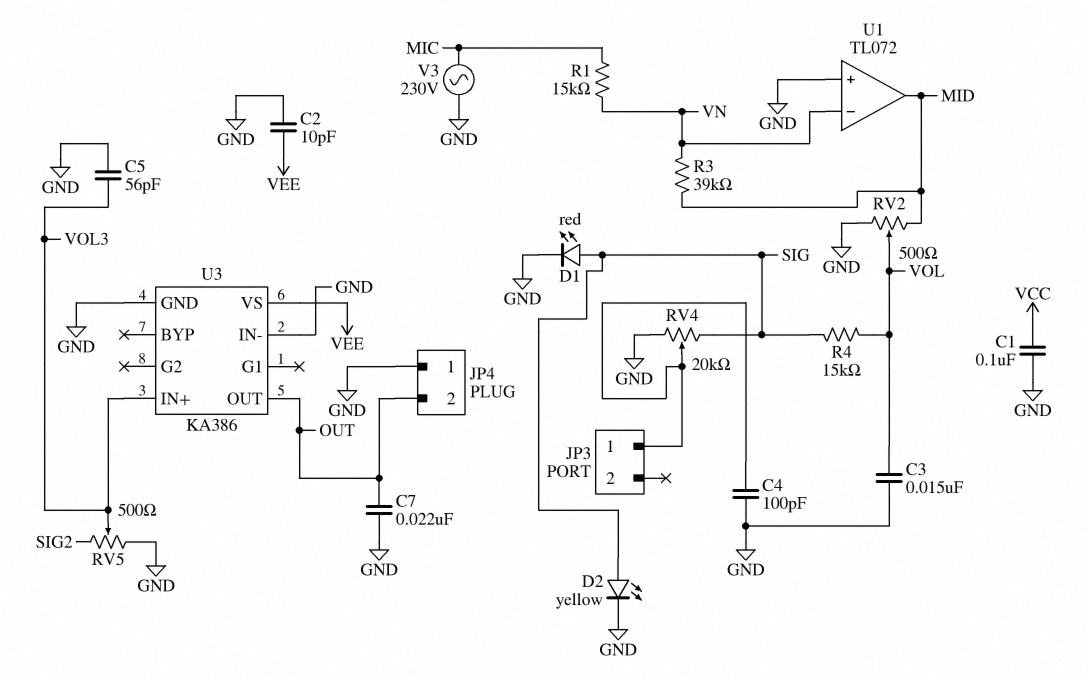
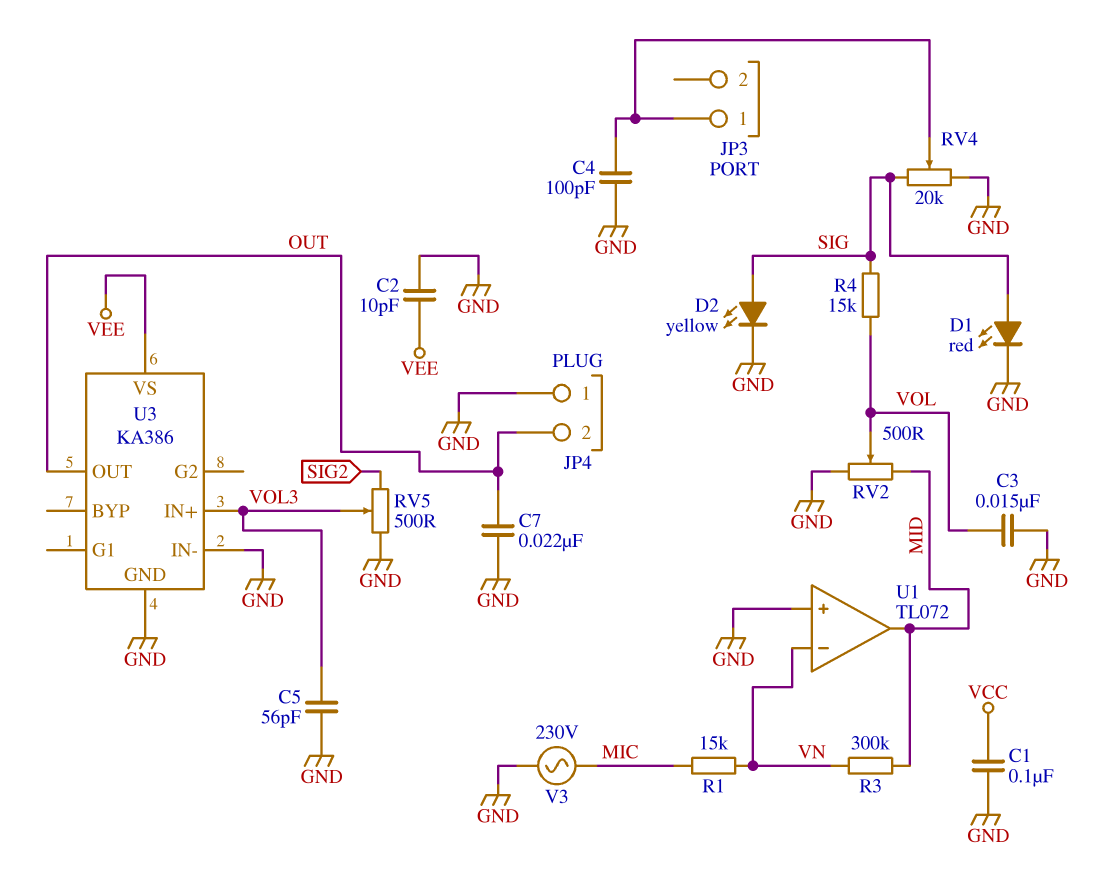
R3: 39k (MID, VN) -> 300k (MID, VN)

